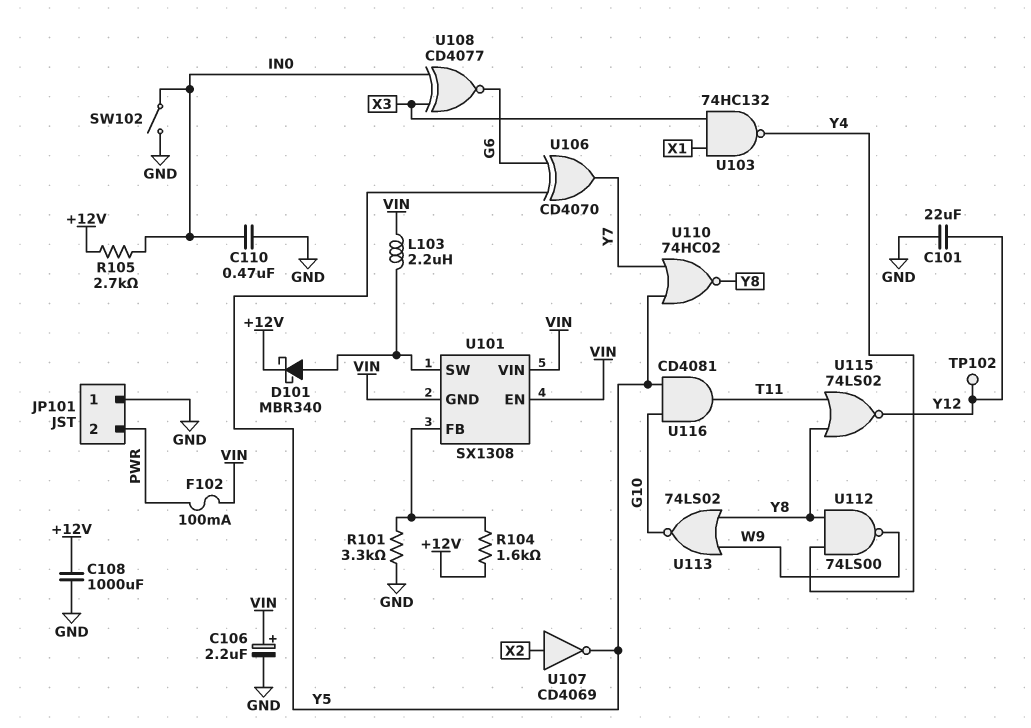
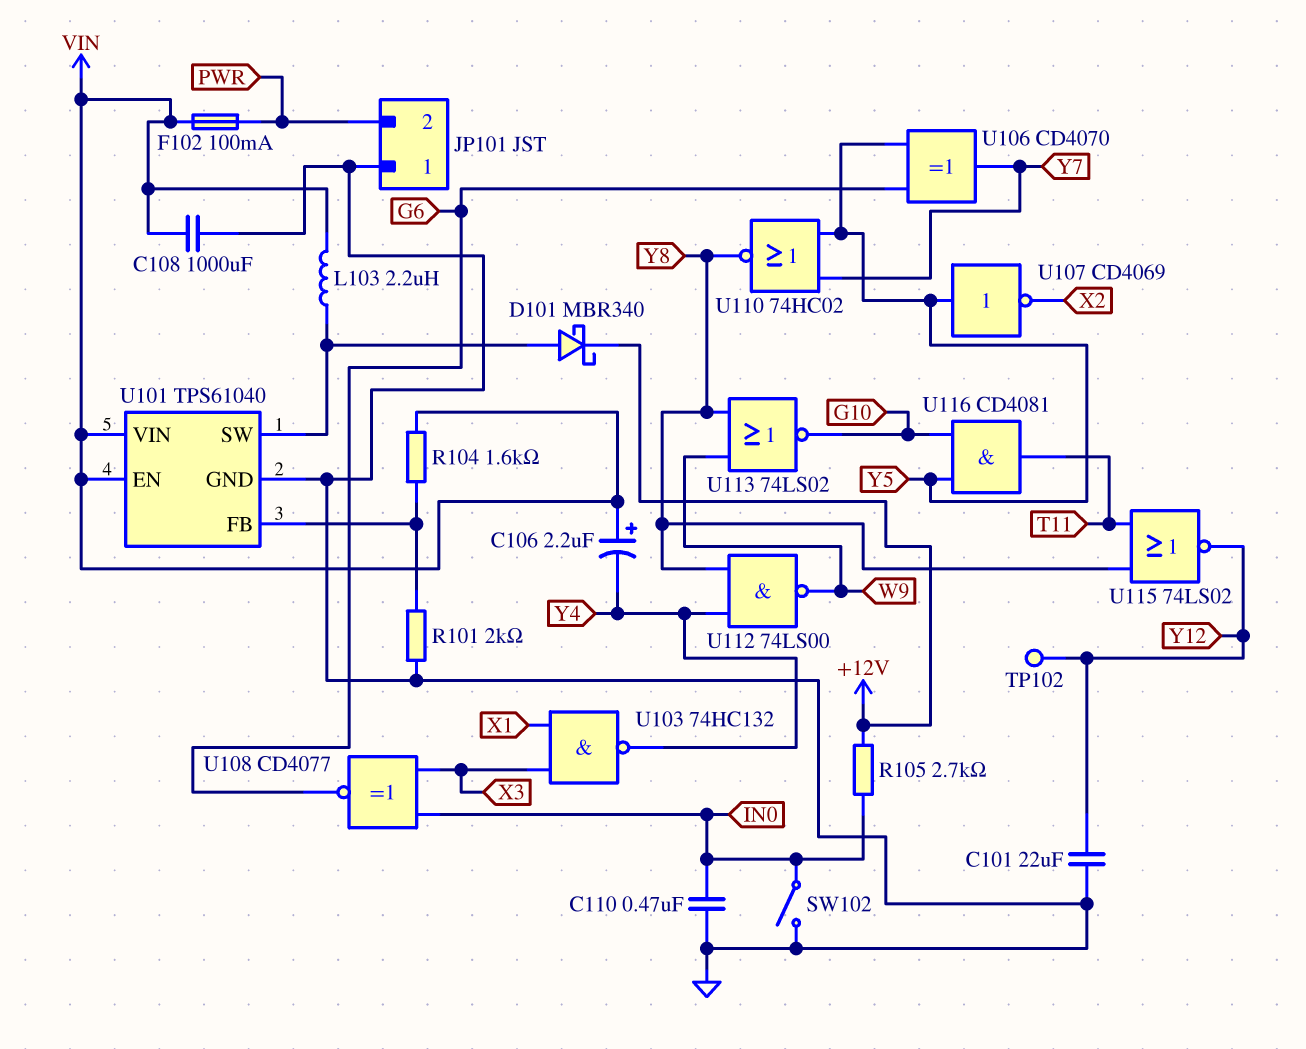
C106: 2.2uF (plus VIN, minus GND) -> 2.2uF (plus VIN, minus Y4)
C108: 1000uF (+12V, GND) -> 1000uF (GND, VIN)
R101: 3.3k (GND, U101/FB) -> 2k (GND, U101/FB)
R104: 1.6k (+12V, U101/FB) -> 1.6k (U101/FB, VIN)
U101: SX1308 -> TPS61040
U101 pin GND: VIN -> GND
U107: NOT CD4069 (in X2, out Y5) -> NOT CD4069 (in Y5, out X2)

